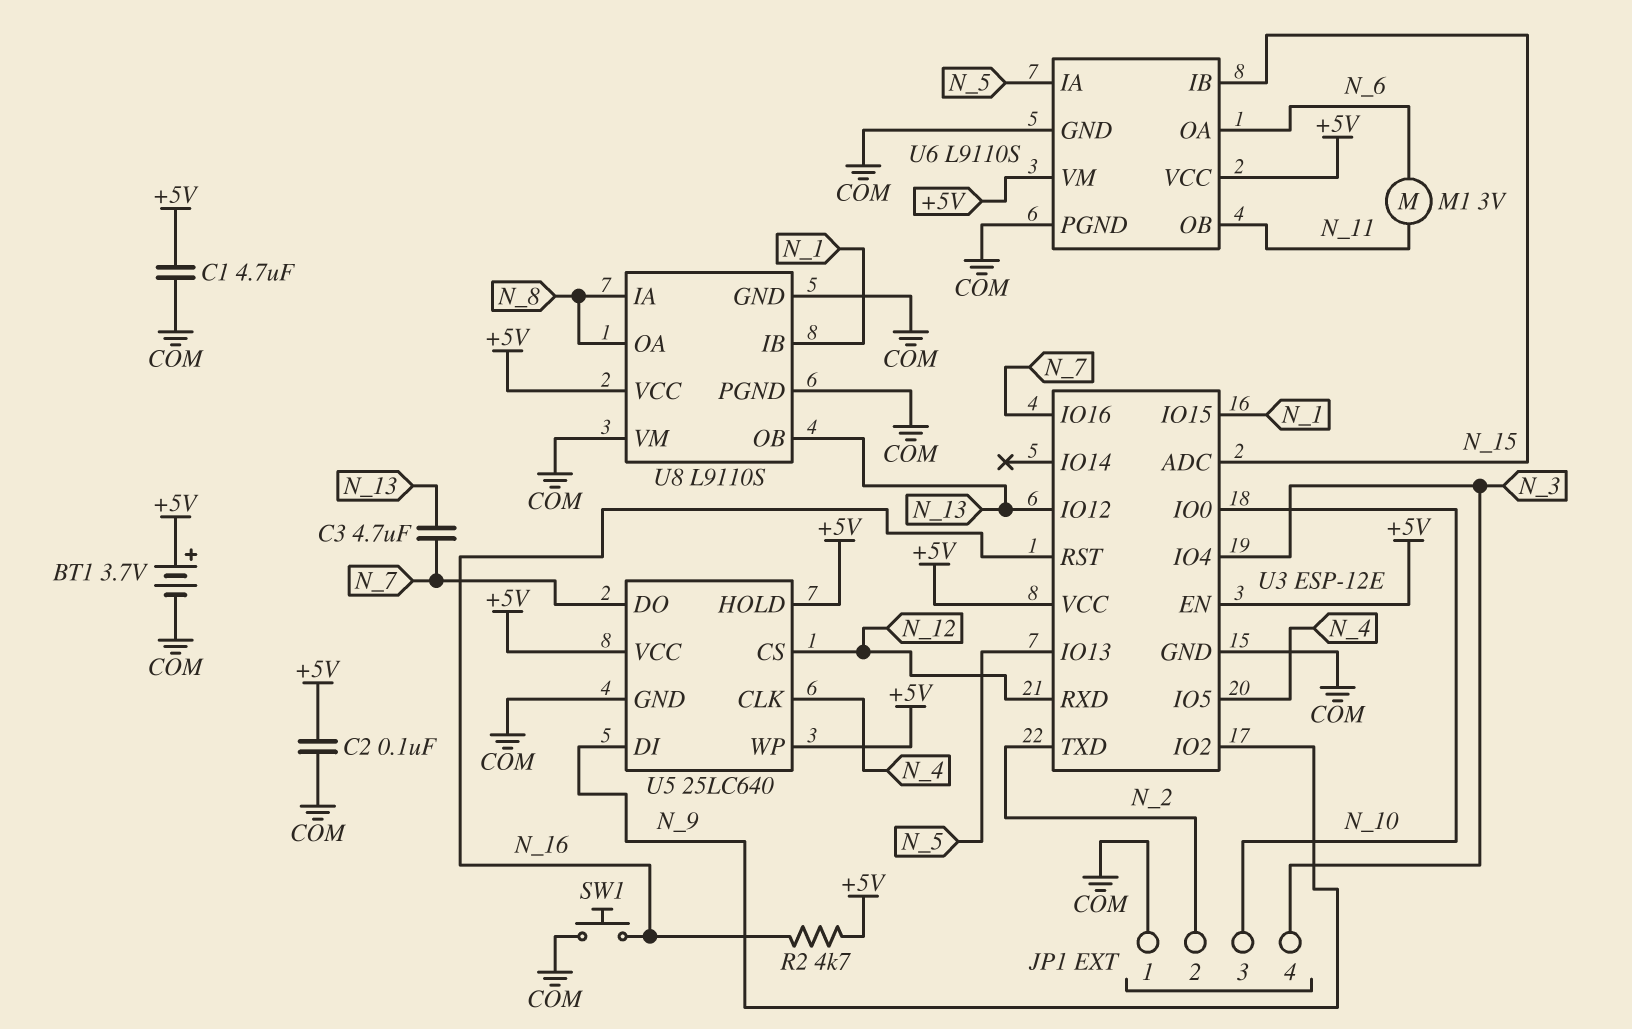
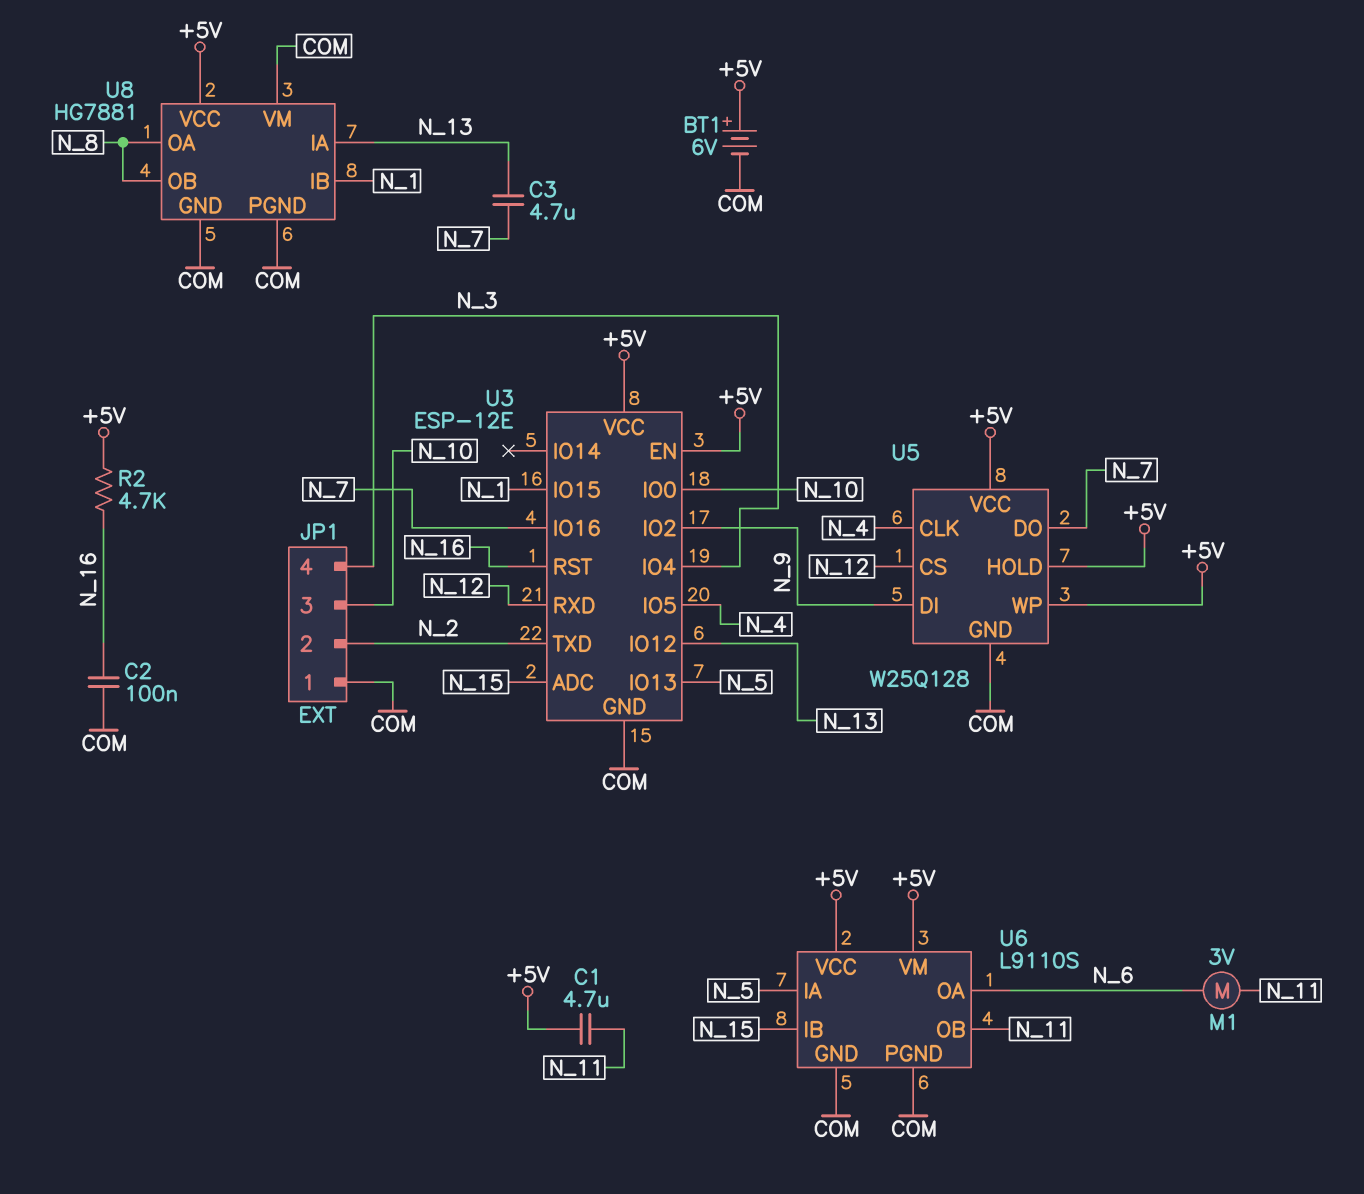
BT1: 3.7V (plus +5V, minus COM) -> 6V (plus +5V, minus COM)
C1: 4.7uF (+5V, COM) -> 4.7uF (+5V, N_11)
C2: 100nF (+5V, COM) -> 100nF (COM, N_16)
SW1: button (COM, N_16) -> none
U5: 25LC640 -> W25Q128
U8: L9110S -> HG7881
U8 pin IA: N_8 -> N_13
U8 pin OB: N_13 -> N_8

